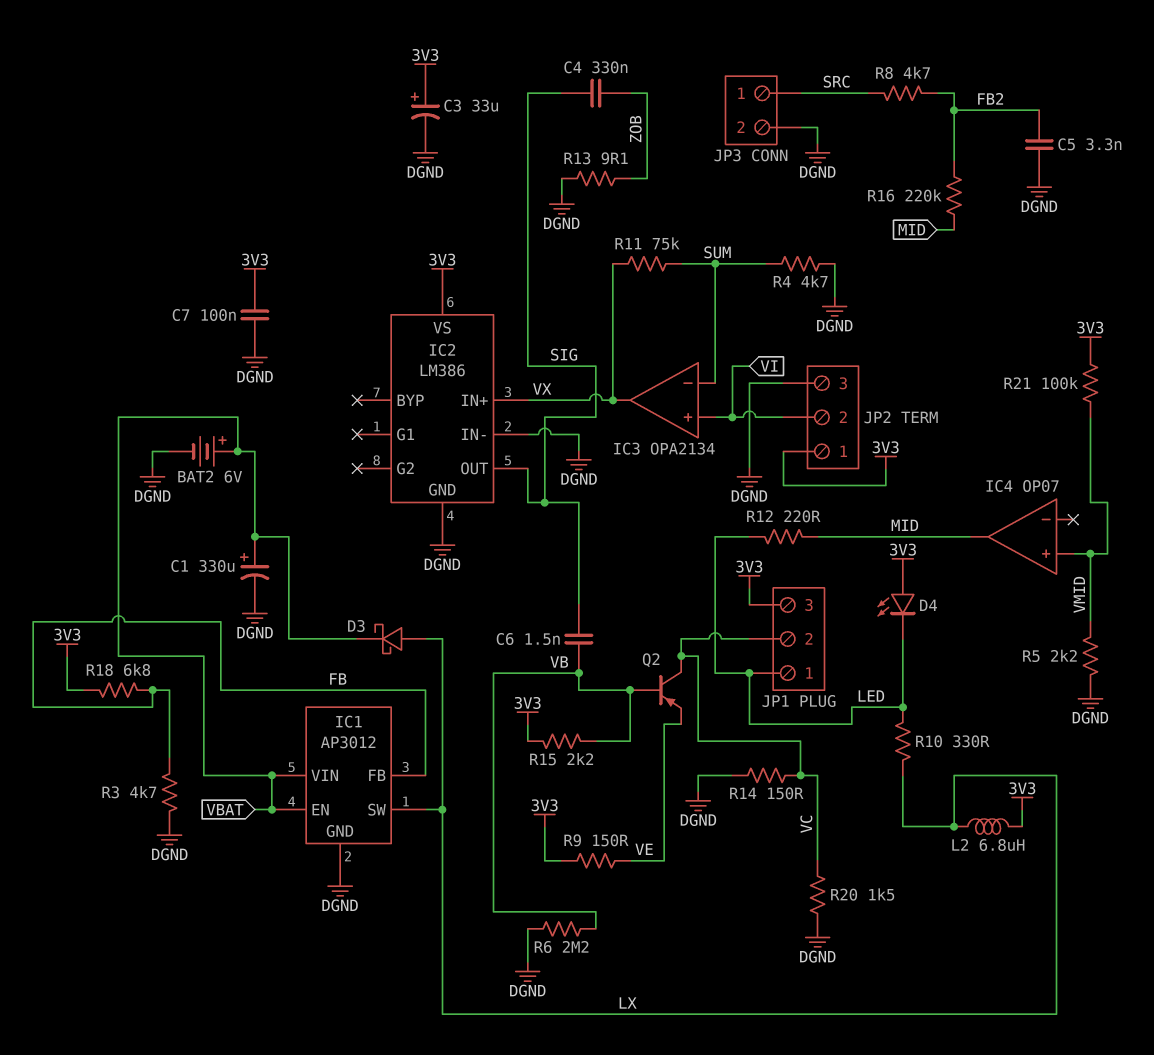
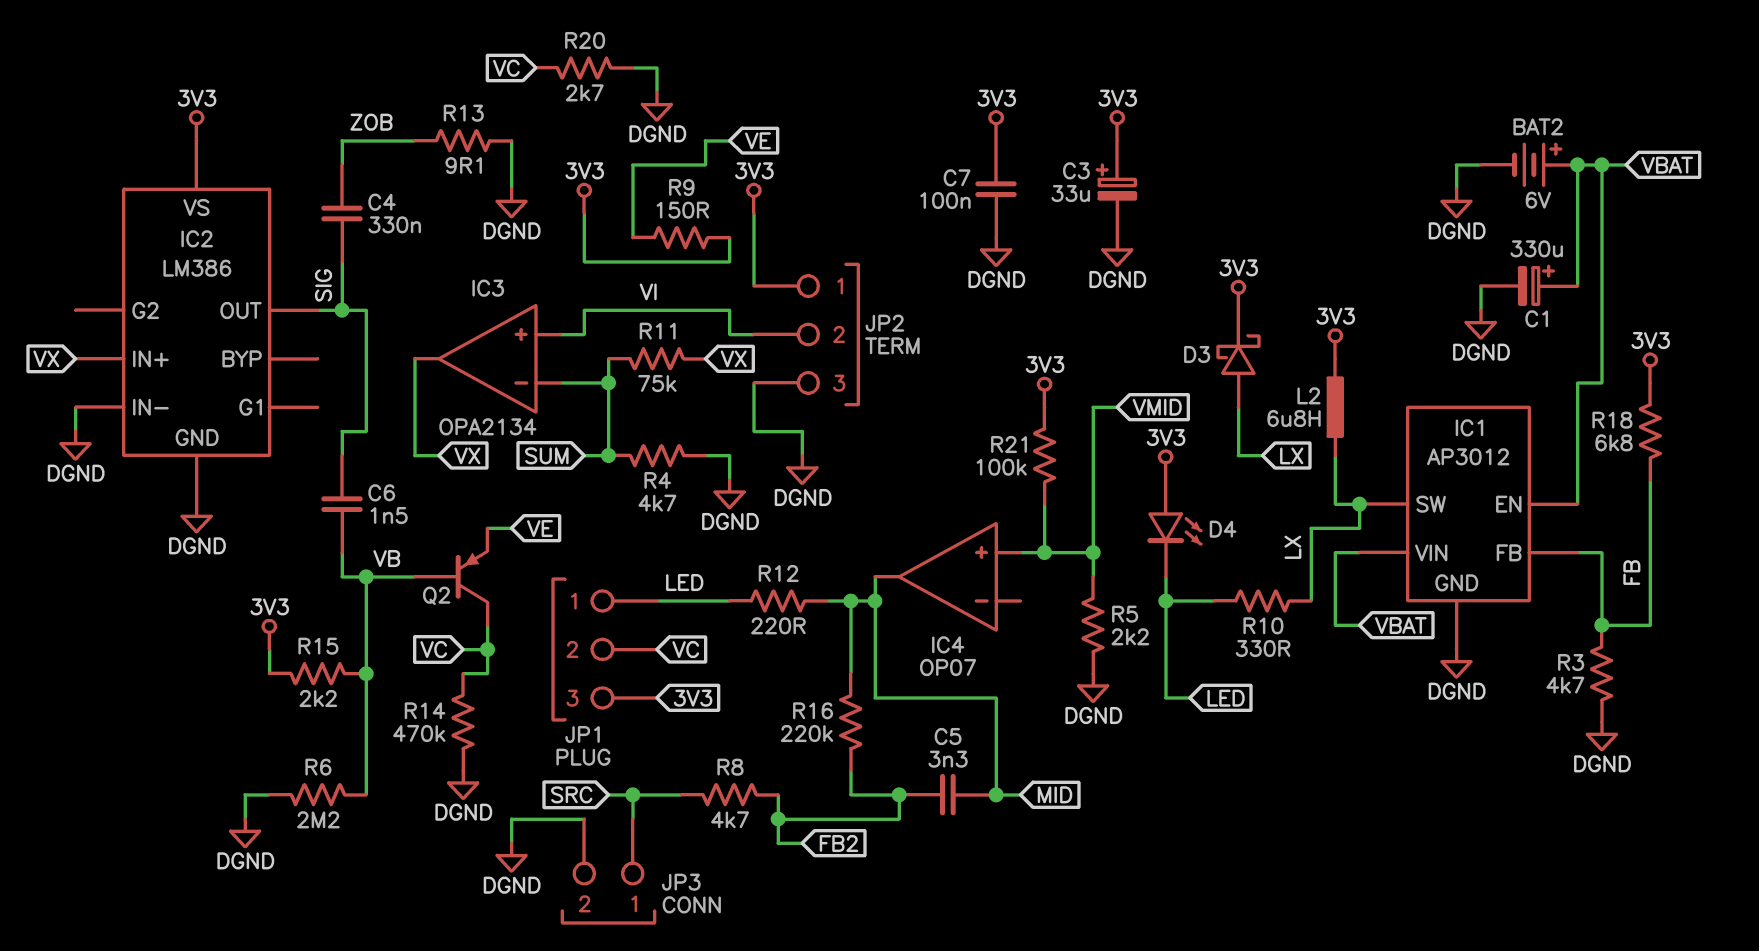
C5: 3.3nF (DGND, FB2) -> 3.3nF (FB2, MID)
D3: schottky (A LX, K VBAT) -> schottky (A LX, K 3V3)
R14: 150 (DGND, VC) -> 470k (DGND, VC)
R20: 1.5k (DGND, VC) -> 2.7k (DGND, VC)

